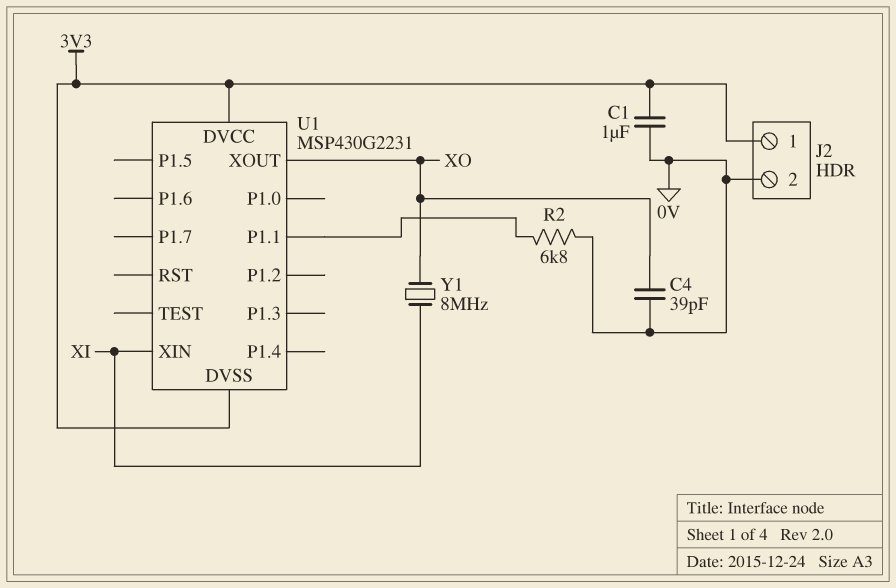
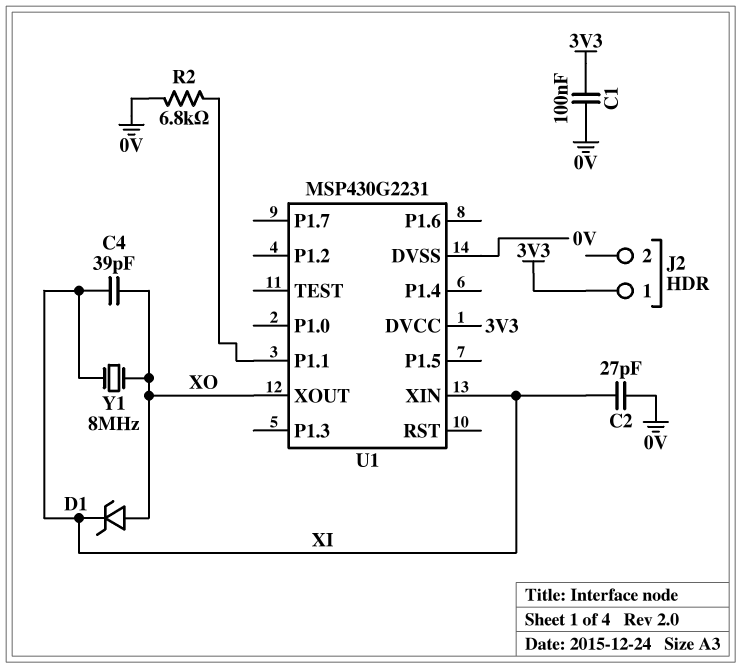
C1: 1uF (0V, 3V3) -> 100nF (0V, 3V3)
C2: none -> 27pF (0V, XI)
C4: 39pF (0V, XO) -> 39pF (XI, XO)
D1: none -> zener (A XO, K XI)
J2 pin 2: 0V -> none
U1 pin DVSS: 3V3 -> 0V

